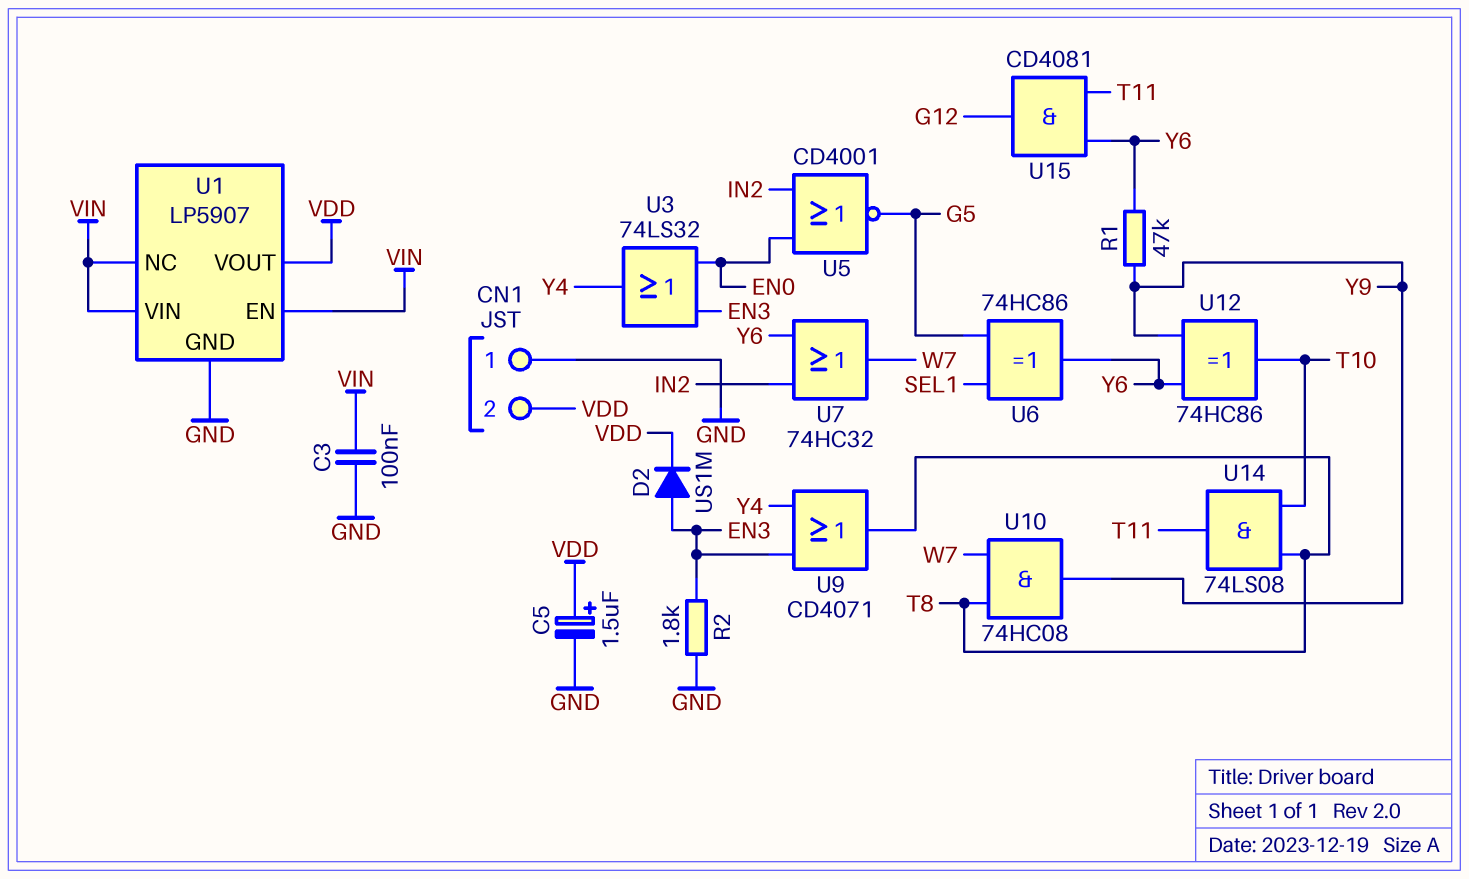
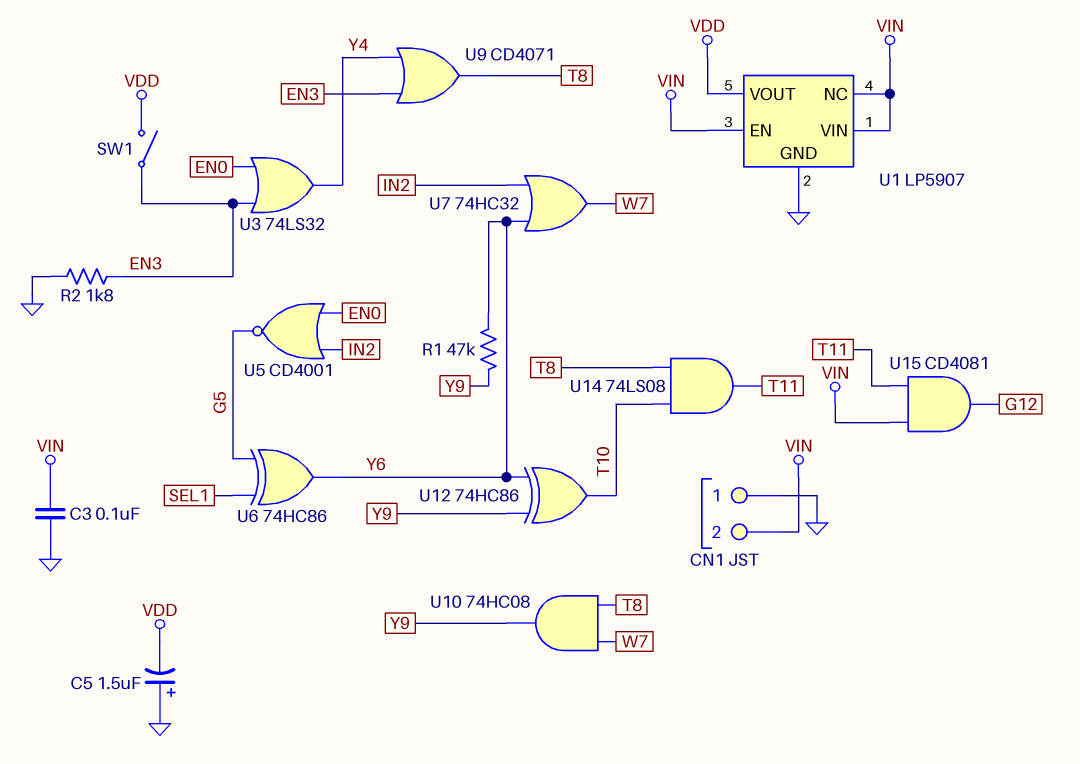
C5: 1.5uF (plus VDD, minus GND) -> 1.5uF (plus GND, minus VDD)
CN1 pin 2: VDD -> VIN
D2: diode US1M (A EN3, K VDD) -> none
SW1: none -> switch (EN3, VDD)
U15: AND CD4081 (in T11, in Y6, out G12) -> AND CD4081 (in T11, in VIN, out G12)

